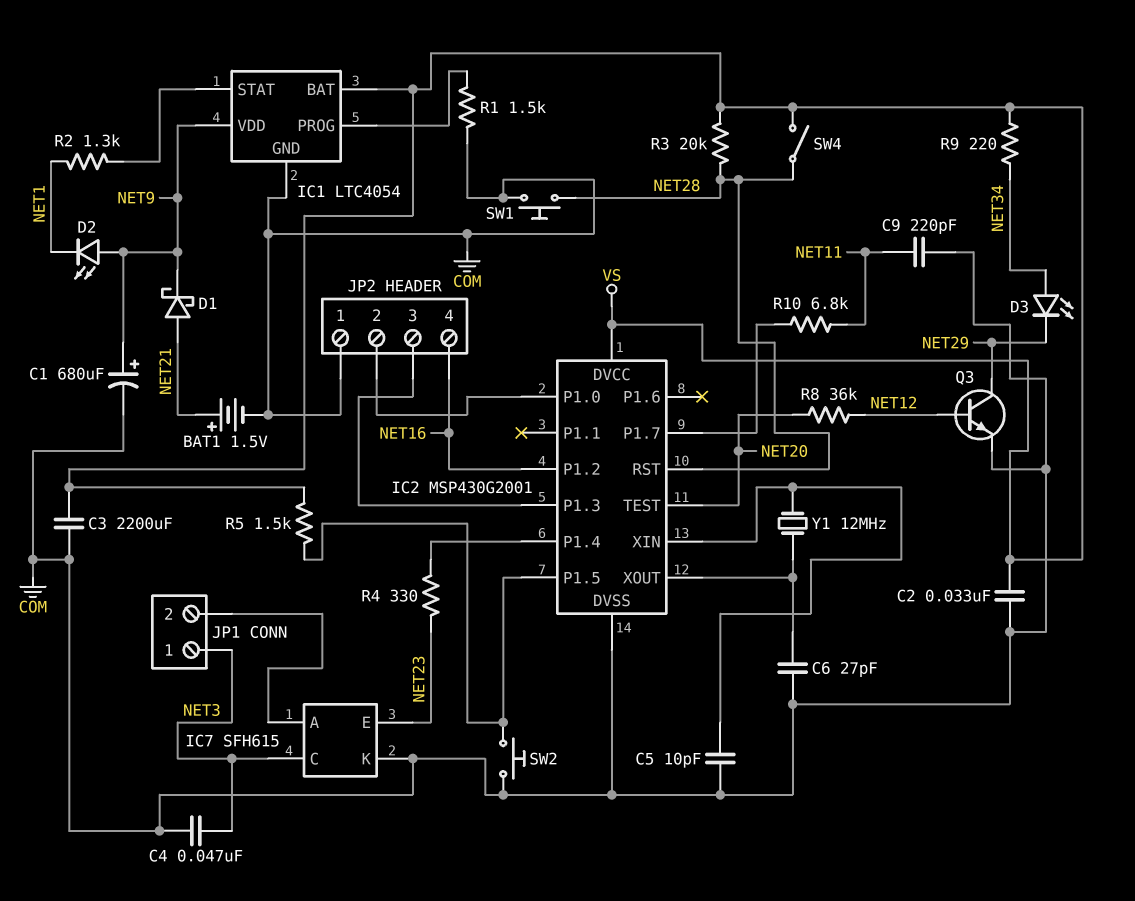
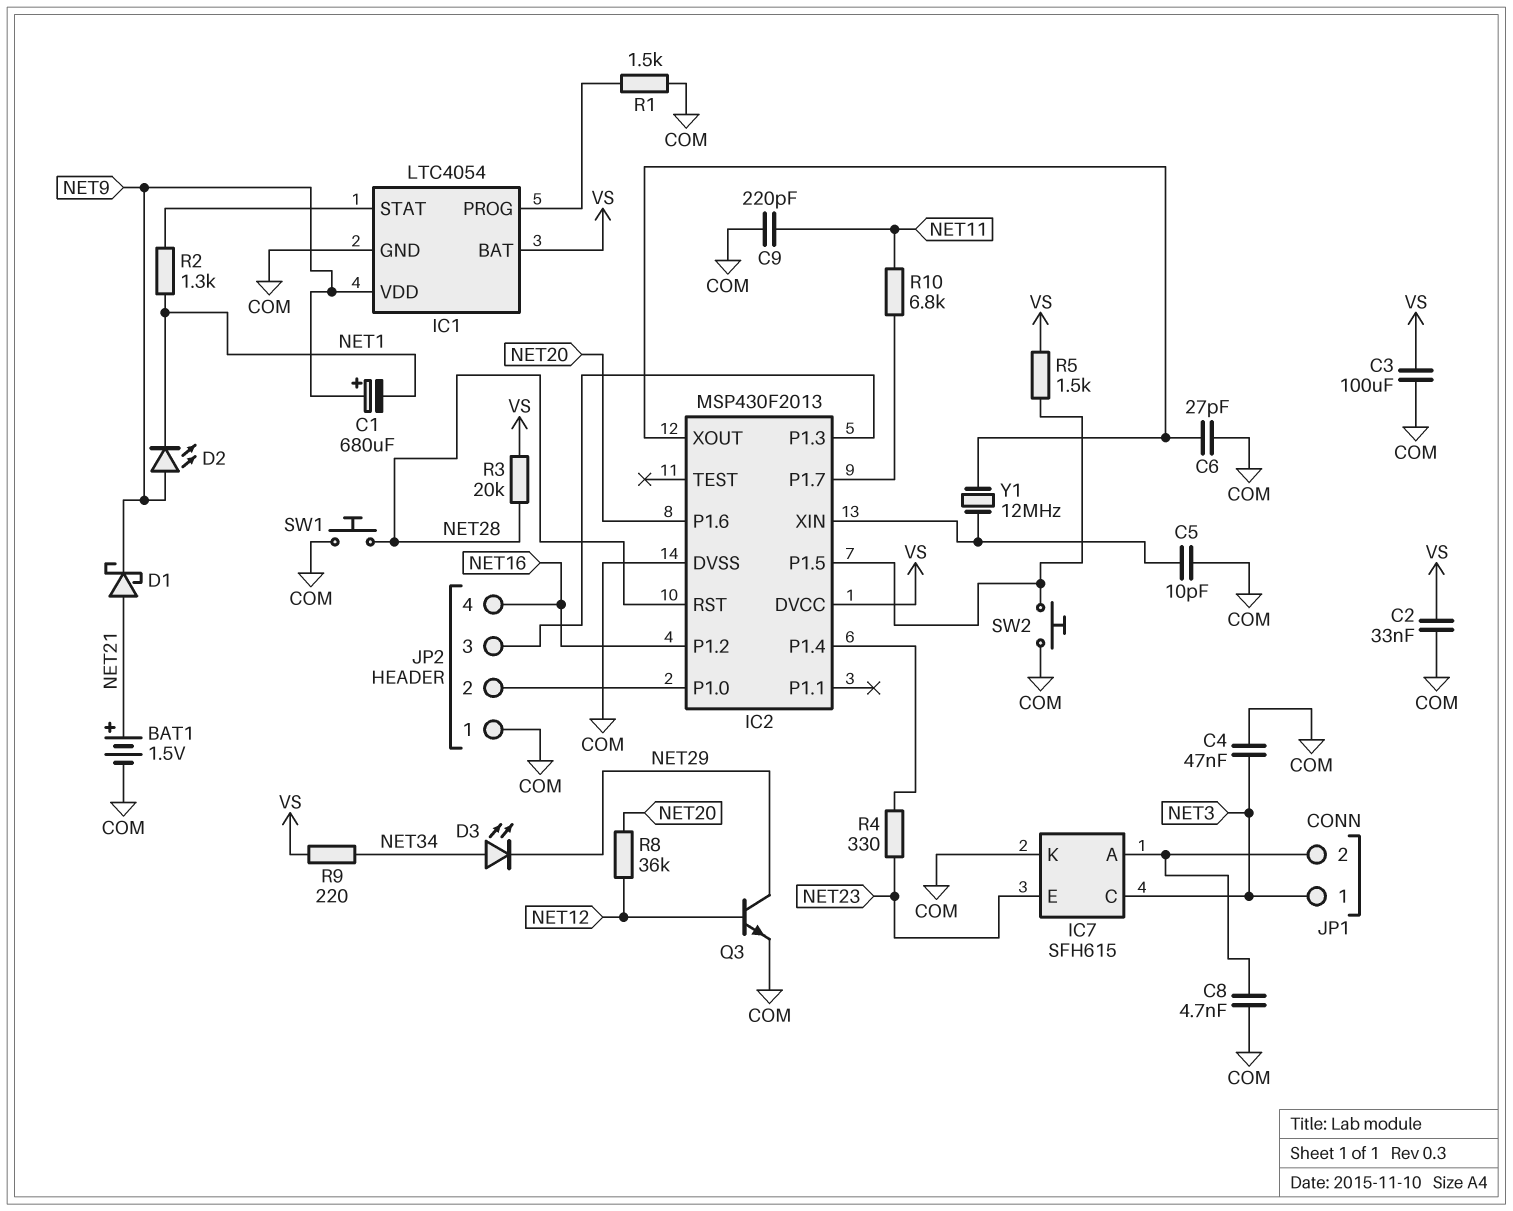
C1: 680uF (plus NET9, minus COM) -> 680uF (plus NET9, minus NET1)
C3: 2200uF (COM, VS) -> 100uF (COM, VS)
C8: none -> 4.7nF (COM, IC7/A)
IC2: MSP430G2001 -> MSP430F2013
IC2 pin P1.6: none -> NET20
IC2 pin TEST: NET20 -> none
SW4: switch (NET28, VS) -> none

